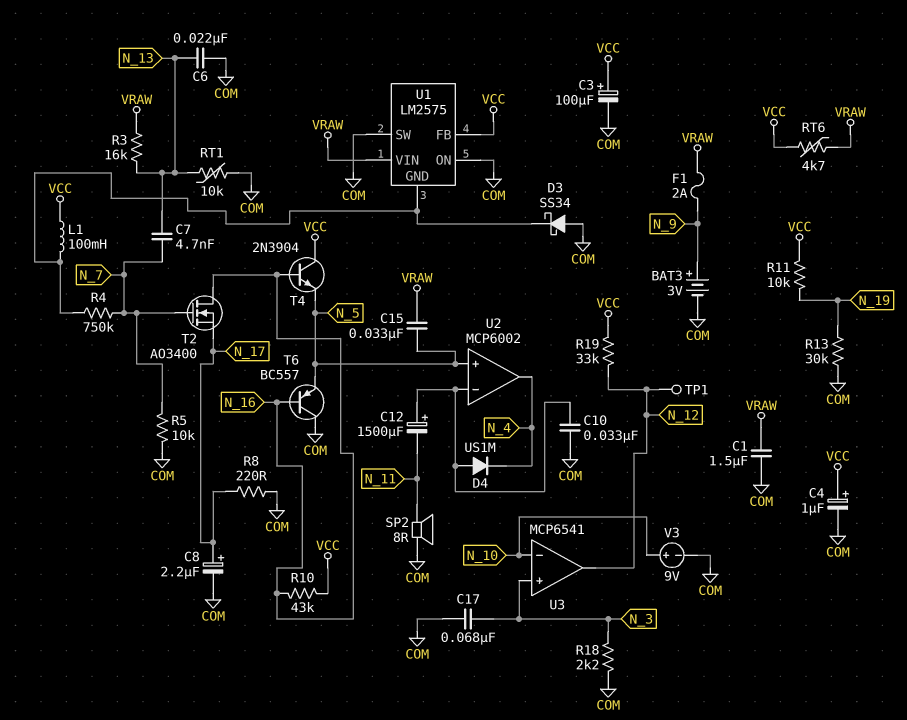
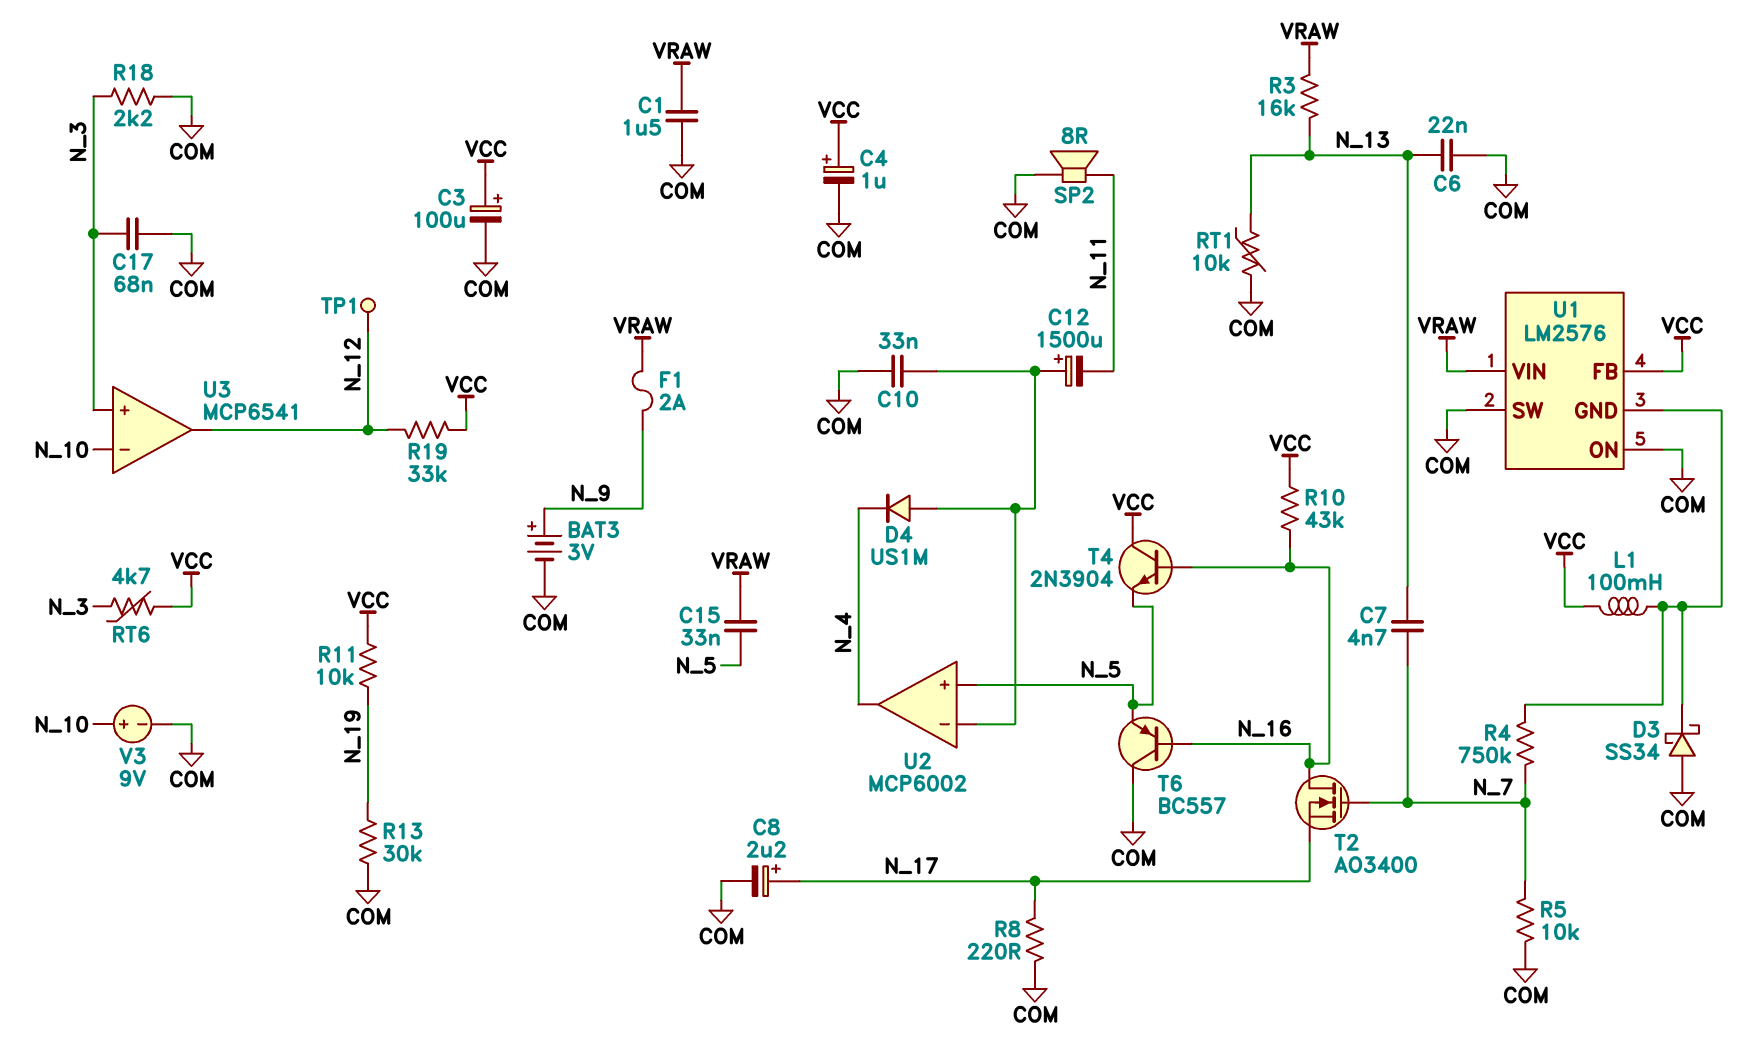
RT6: 4.7k (VCC, VRAW) -> 4.7k (N_3, VCC)
U1: LM2575 -> LM2576

